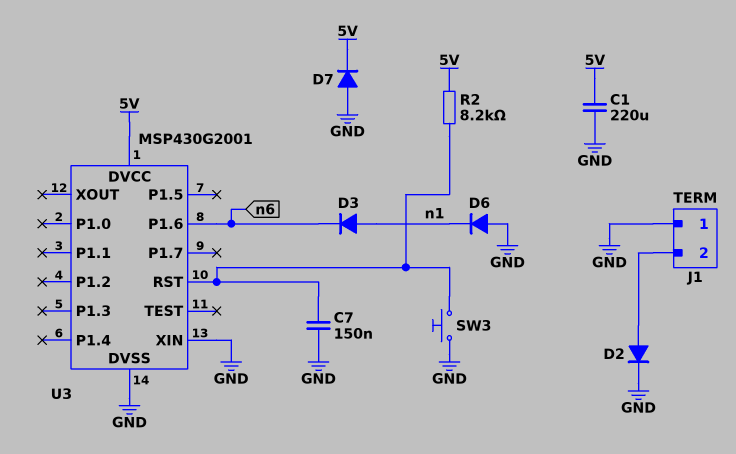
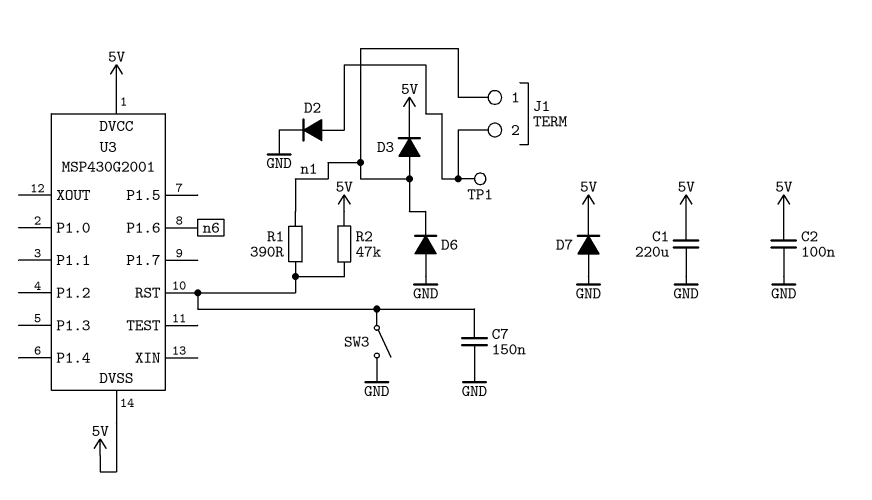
C2: none -> 100nF (5V, GND)
D3: diode (A n1, K n6) -> diode (A n1, K 5V)
J1 pin 1: GND -> n1
R1: none -> 390 (U3/RST, n1)
R2: 8.2k (5V, U3/RST) -> 47k (5V, U3/RST)
SW3: button (GND, U3/RST) -> switch (GND, U3/RST)
TP1: none -> test point (J1/2)
U3 pin DVSS: GND -> 5V
U3 pin XIN: GND -> none

